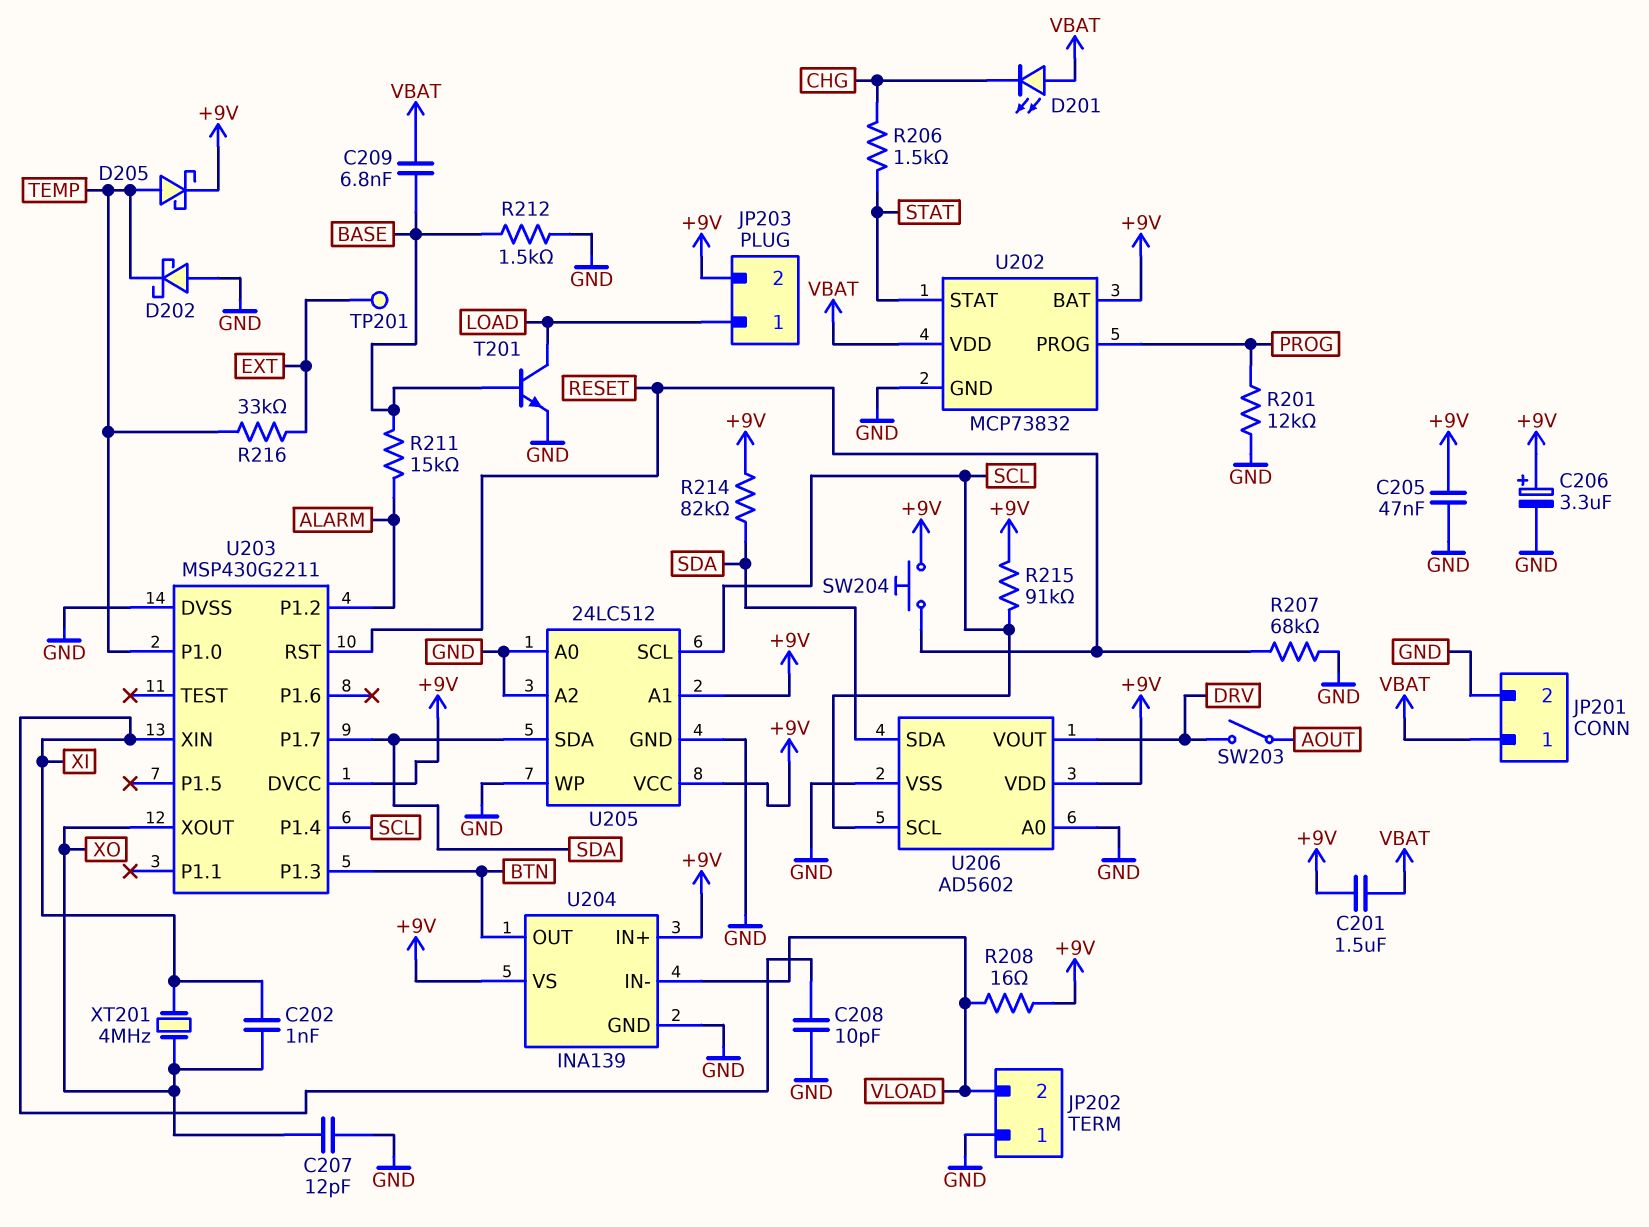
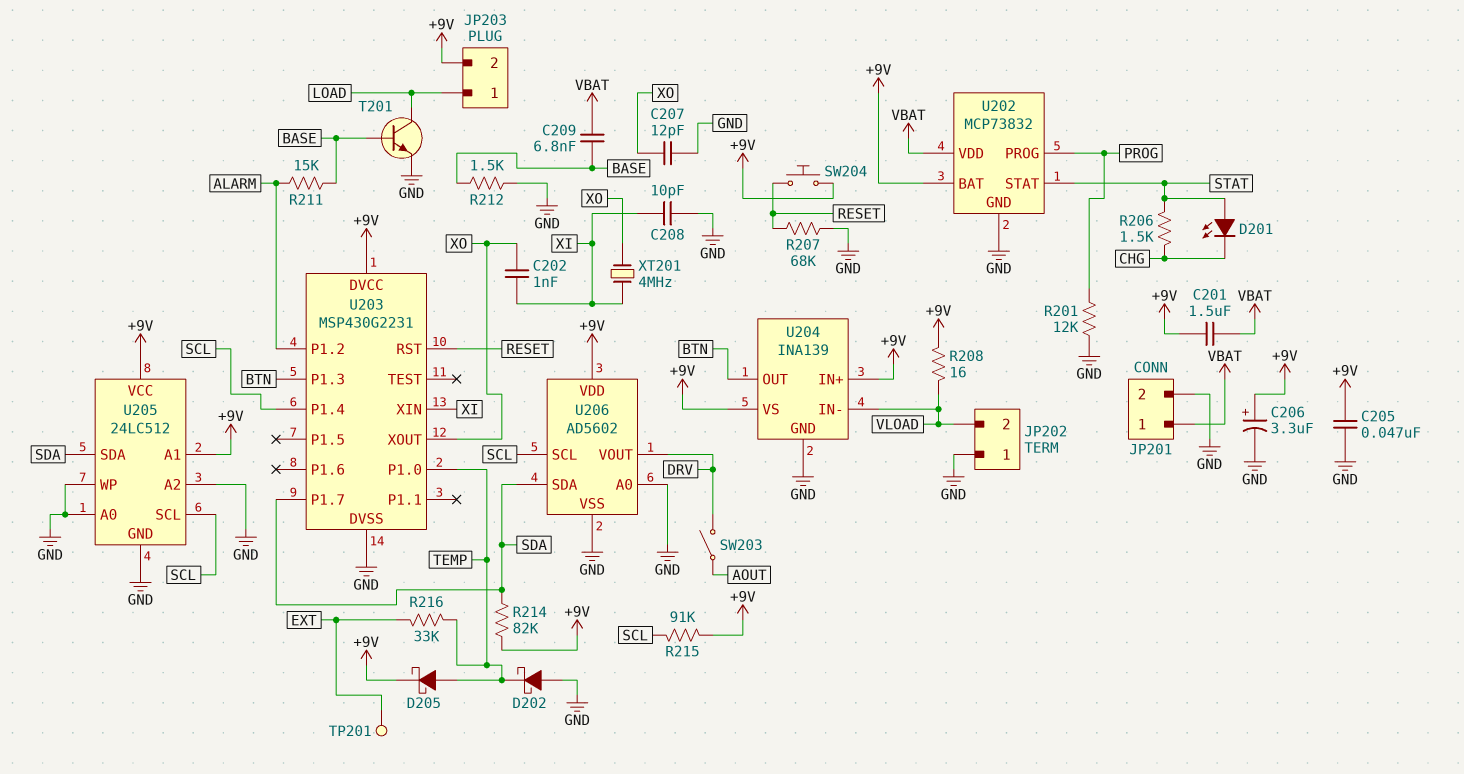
D201: LED (A VBAT, K CHG) -> LED (A STAT, K CHG)
U203: MSP430G2211 -> MSP430G2231

